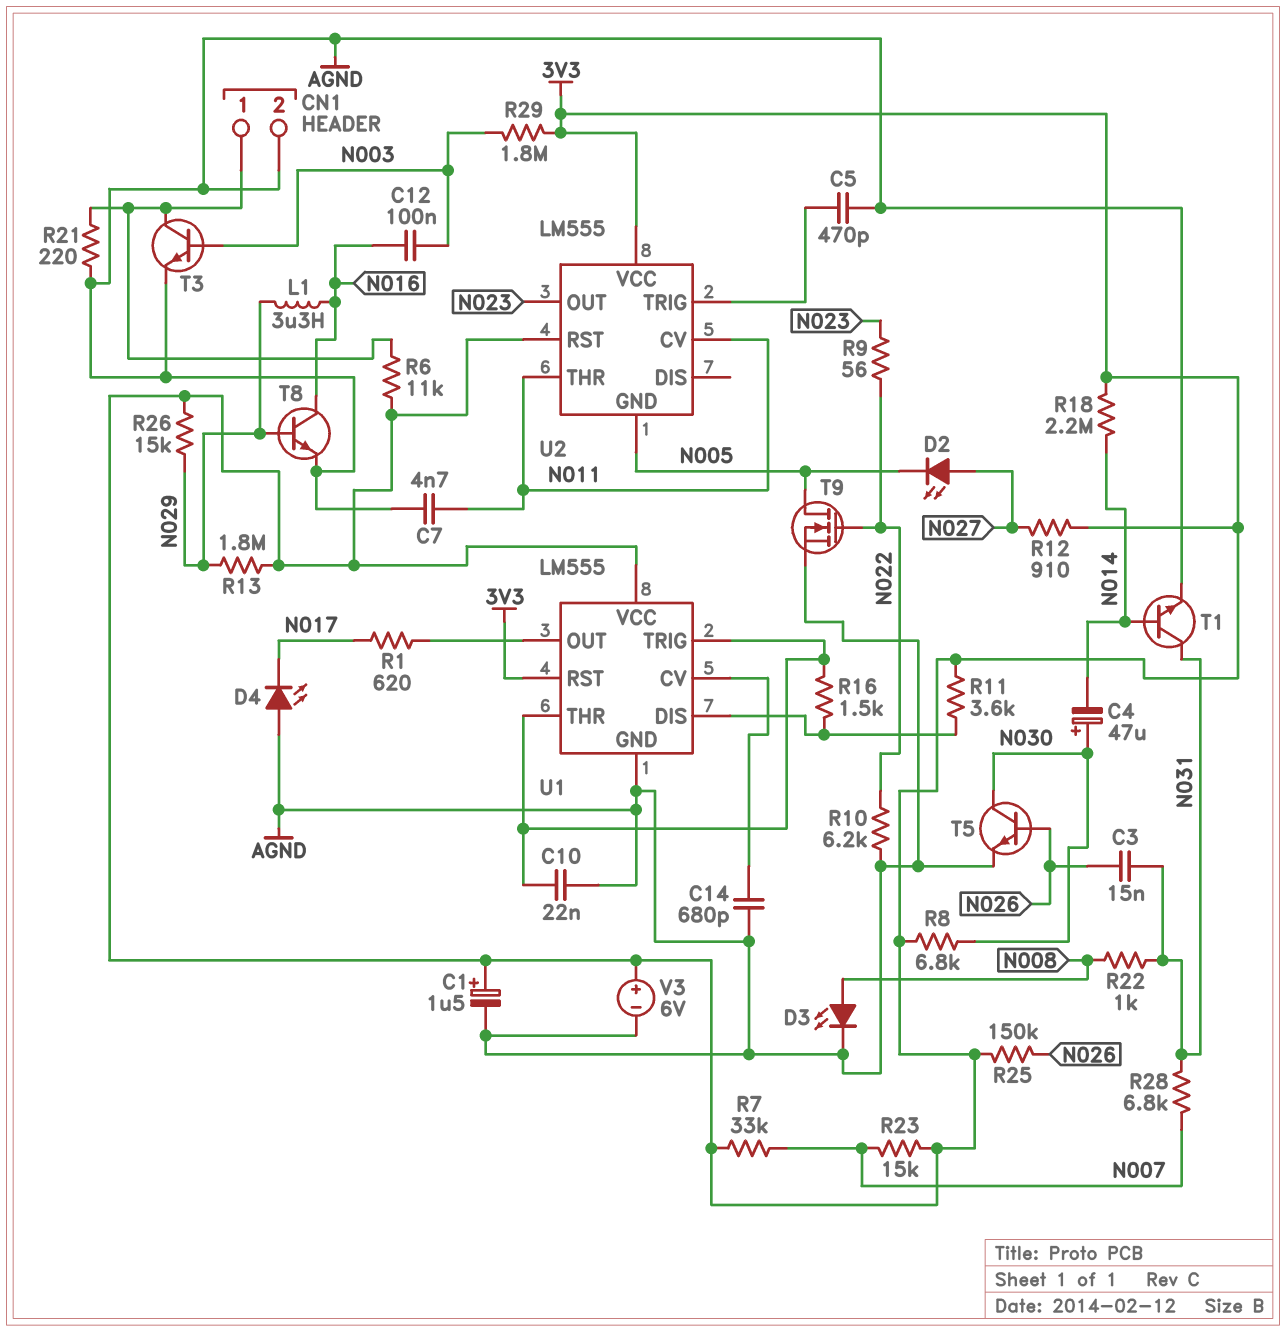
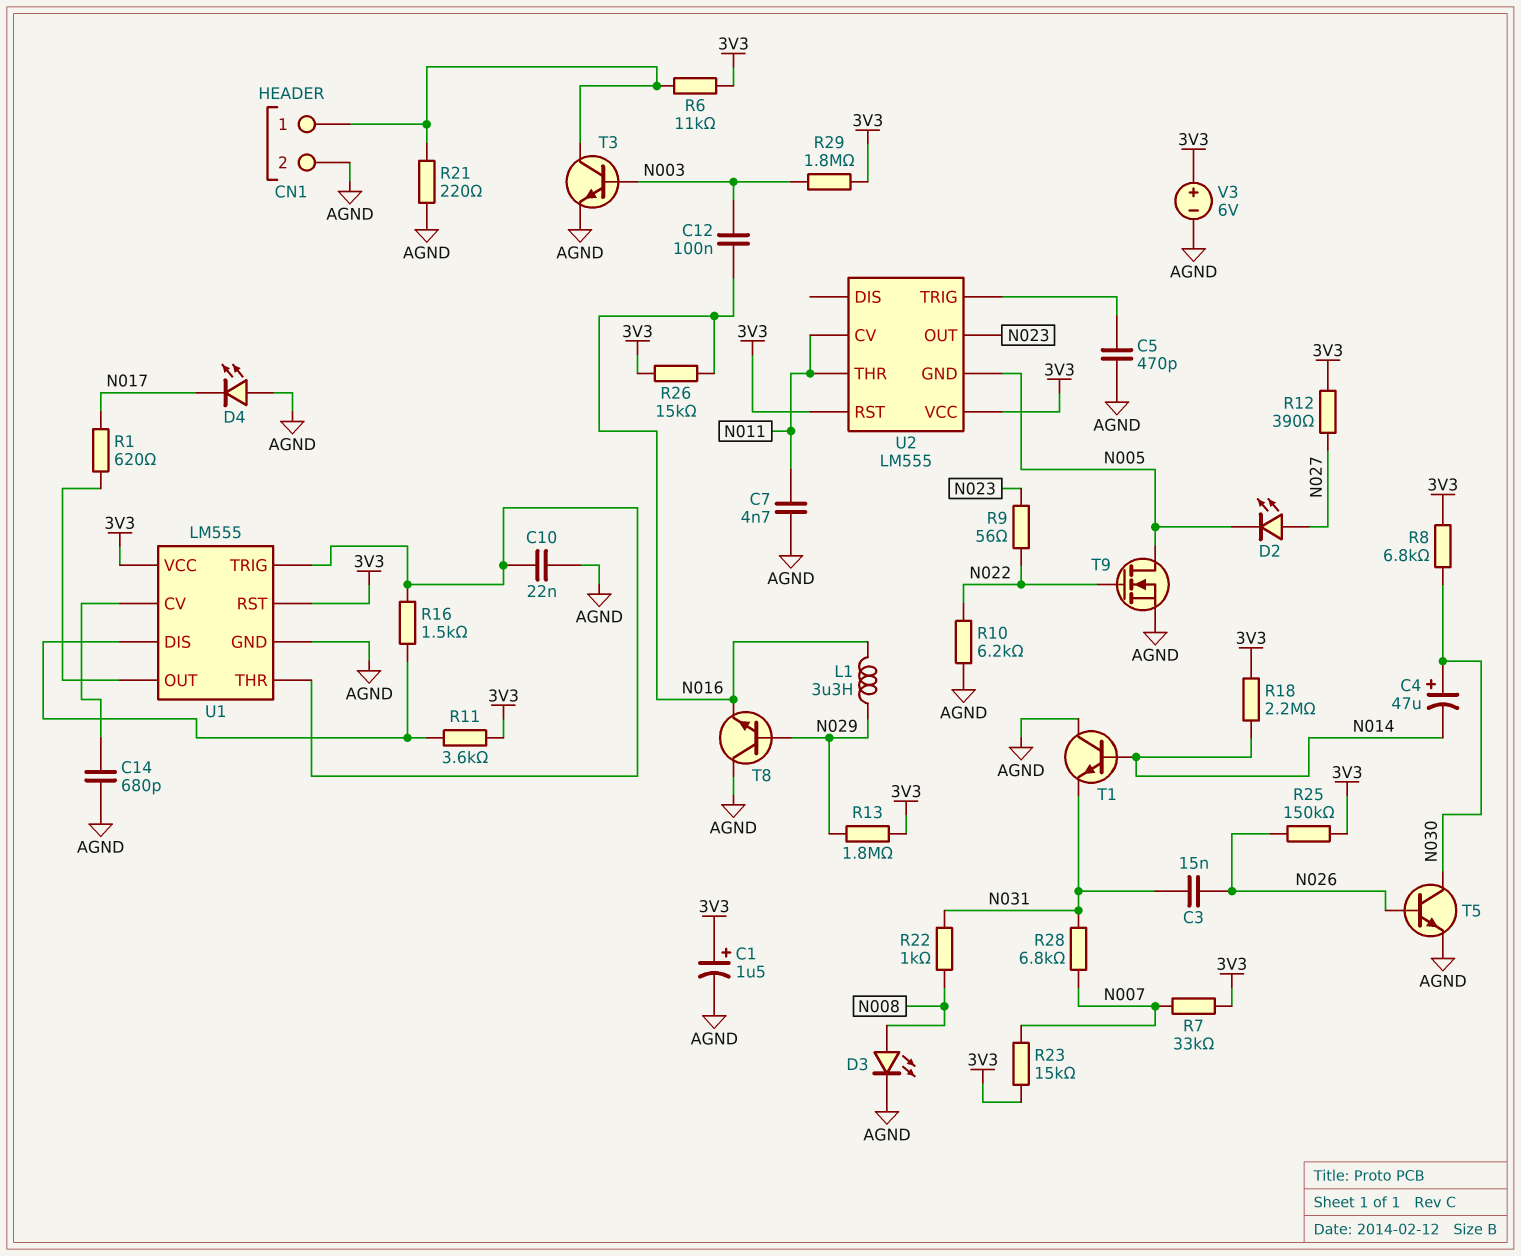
R12: 910 (3V3, N027) -> 390 (3V3, N027)
R26: 15k (3V3, N029) -> 15k (3V3, N016)
T1: NPN (B N014, C N031, E AGND) -> NPN (B N014, C AGND, E N031)
T8: NPN (B N029, C N016, E AGND) -> NPN (B N029, C AGND, E N016)

